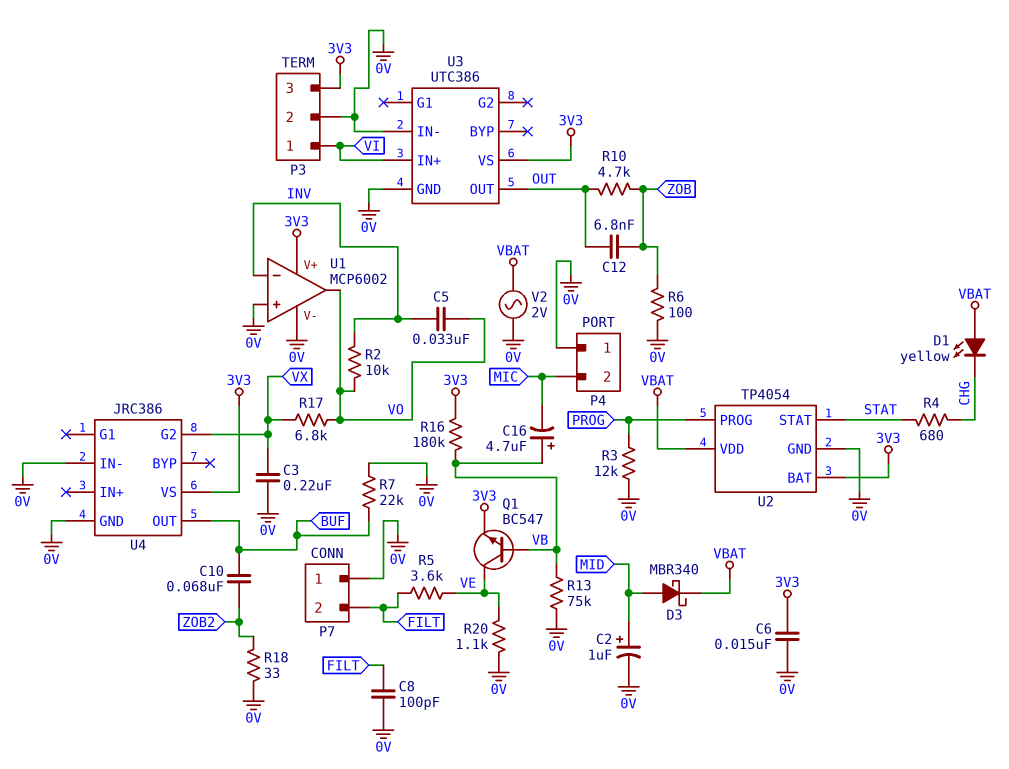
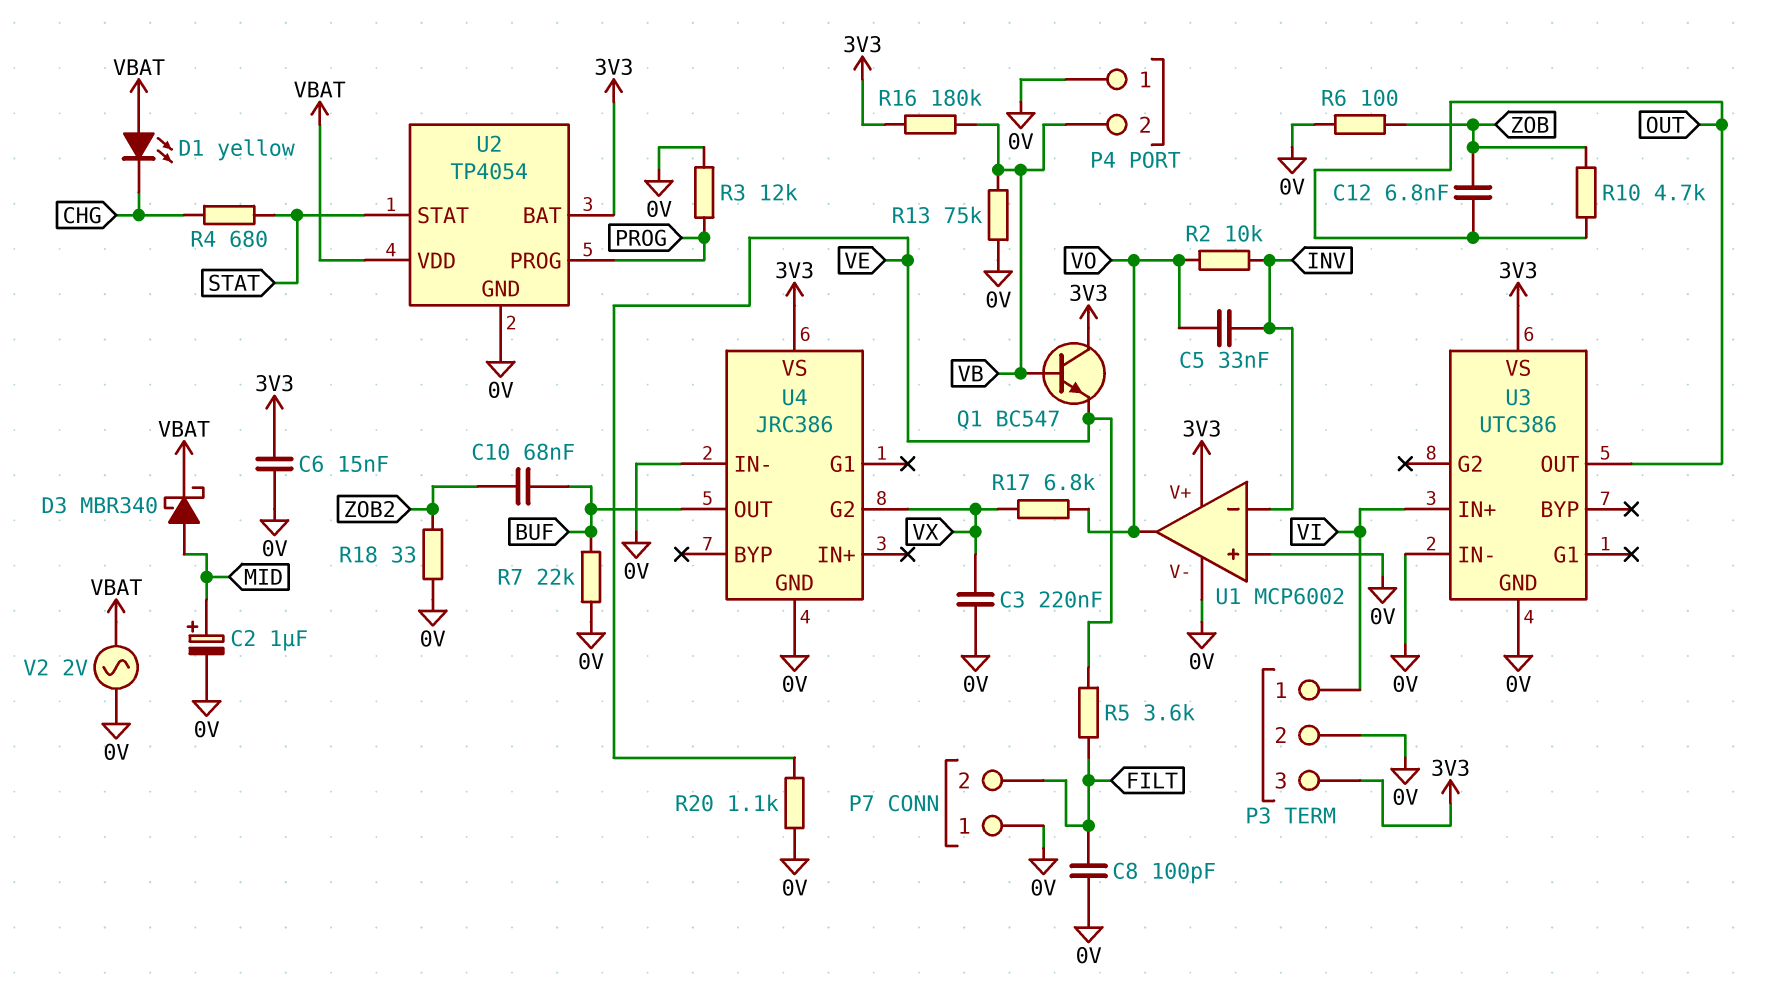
C16: 4.7uF (plus VB, minus MIC) -> none
P4 pin 2: MIC -> VB
Q1: NPN BC547 (B VB, C VE, E 3V3) -> NPN BC547 (B VB, C 3V3, E VE)

